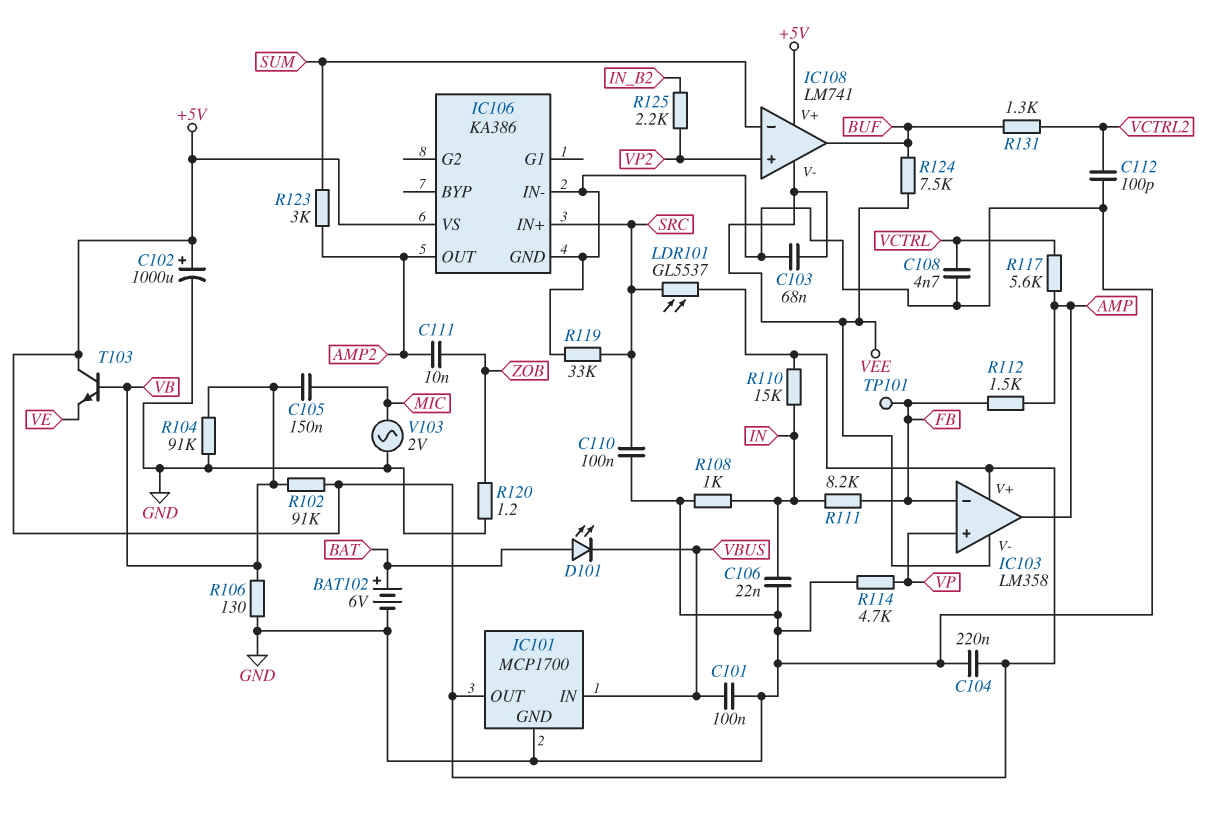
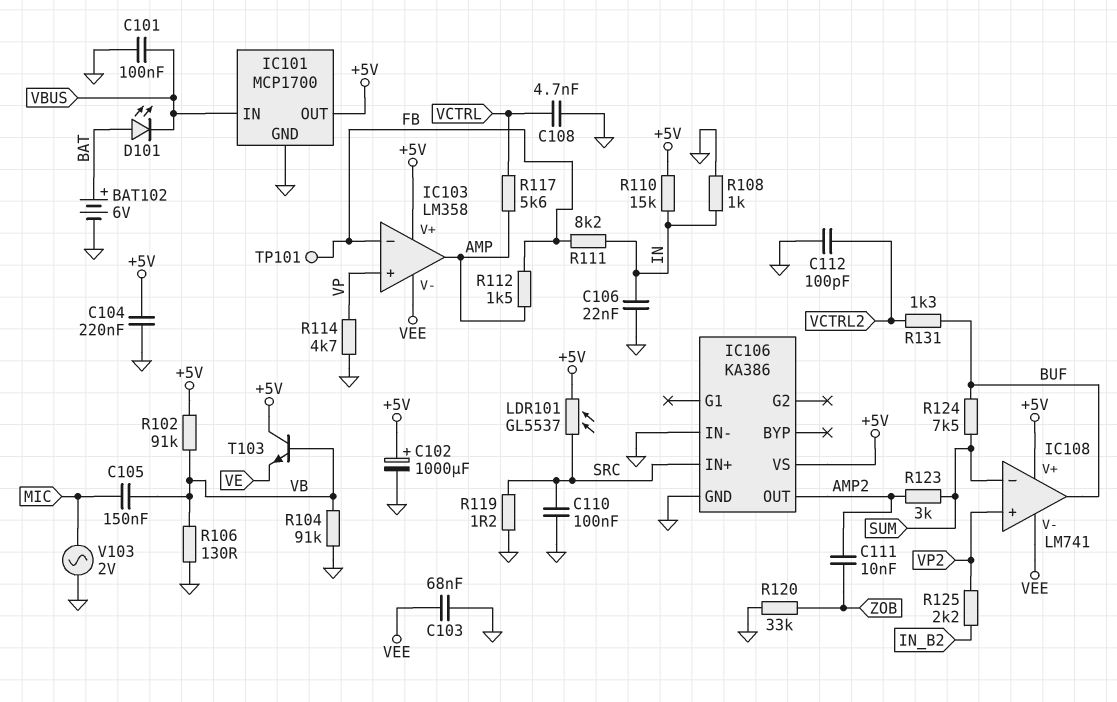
R119: 33k (GND, SRC) -> 1.2 (GND, SRC)
R120: 1.2 (GND, ZOB) -> 33k (GND, ZOB)
R124: 7.5k (BUF, VEE) -> 7.5k (BUF, SUM)

